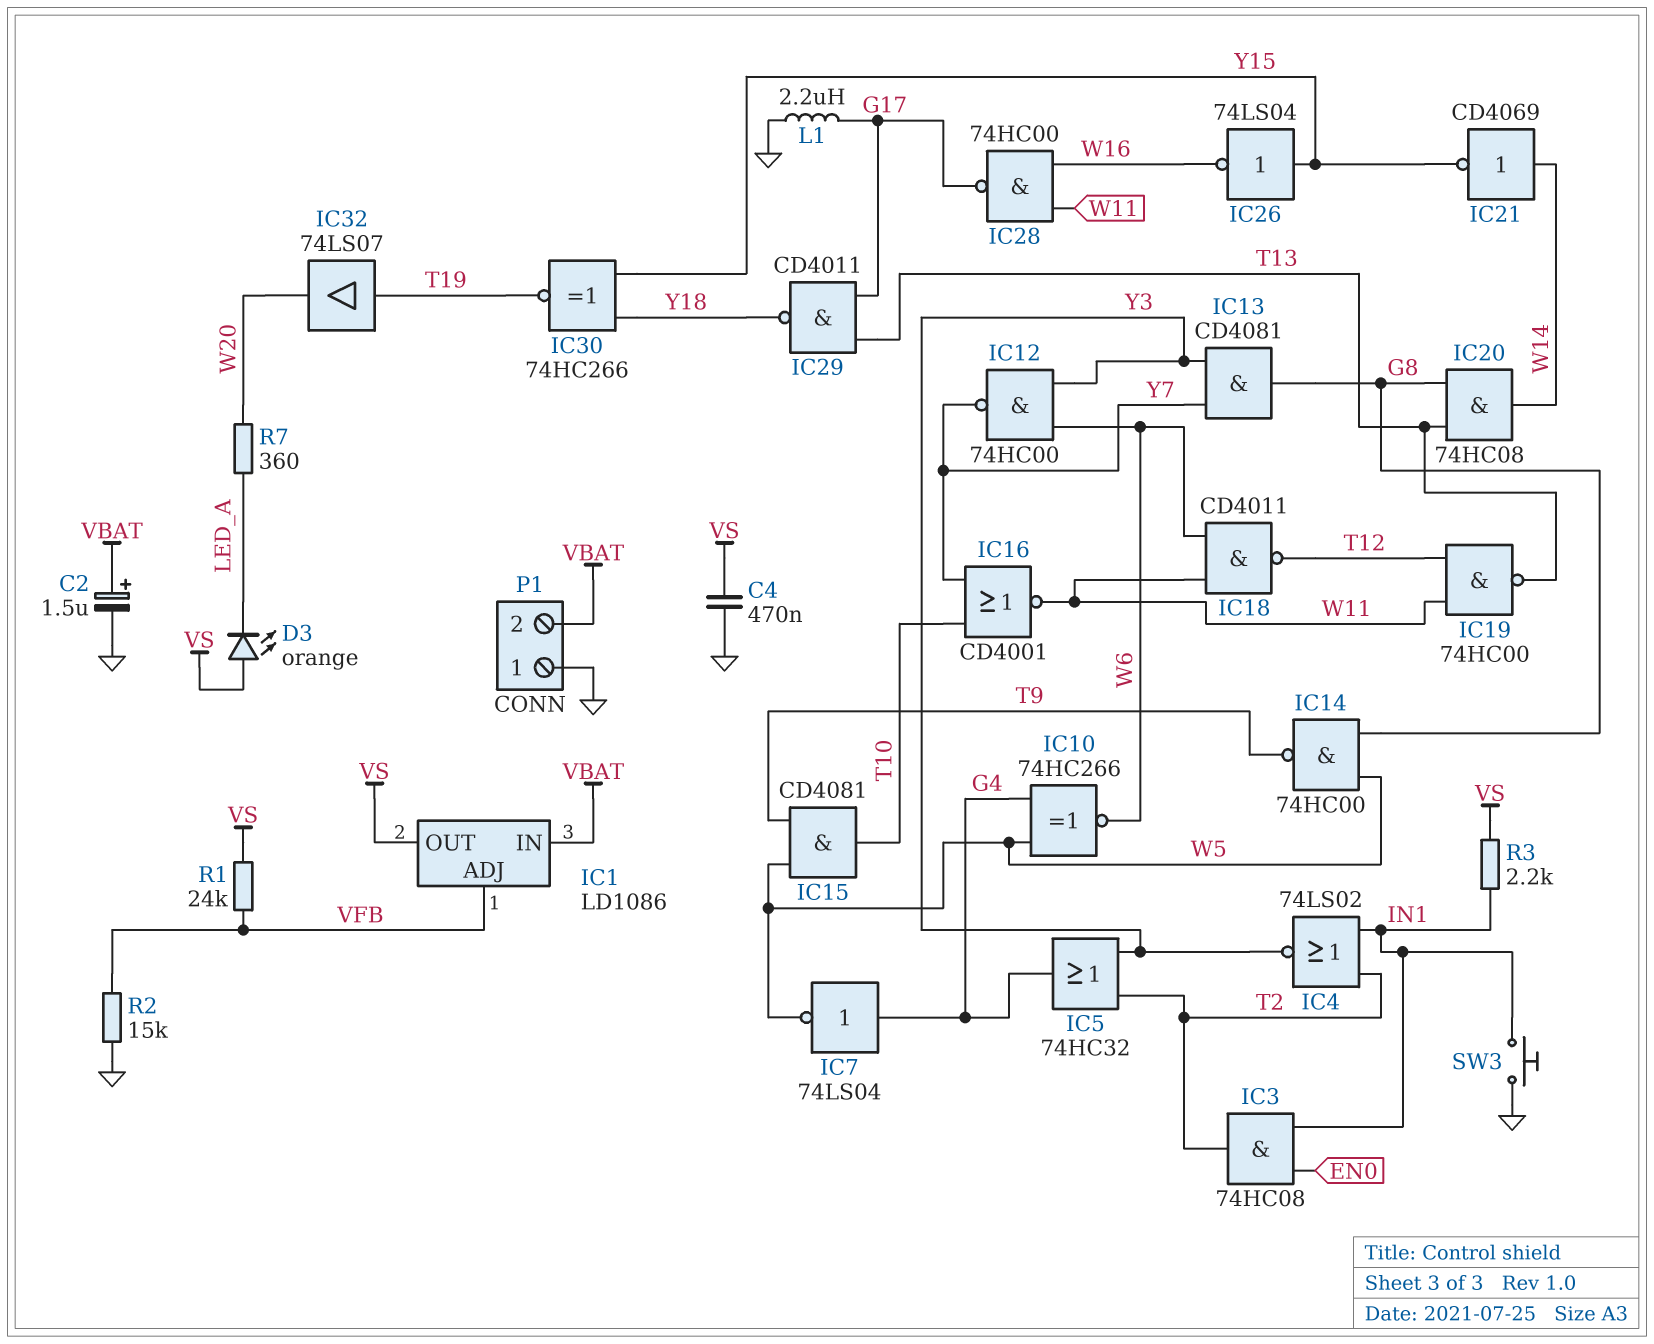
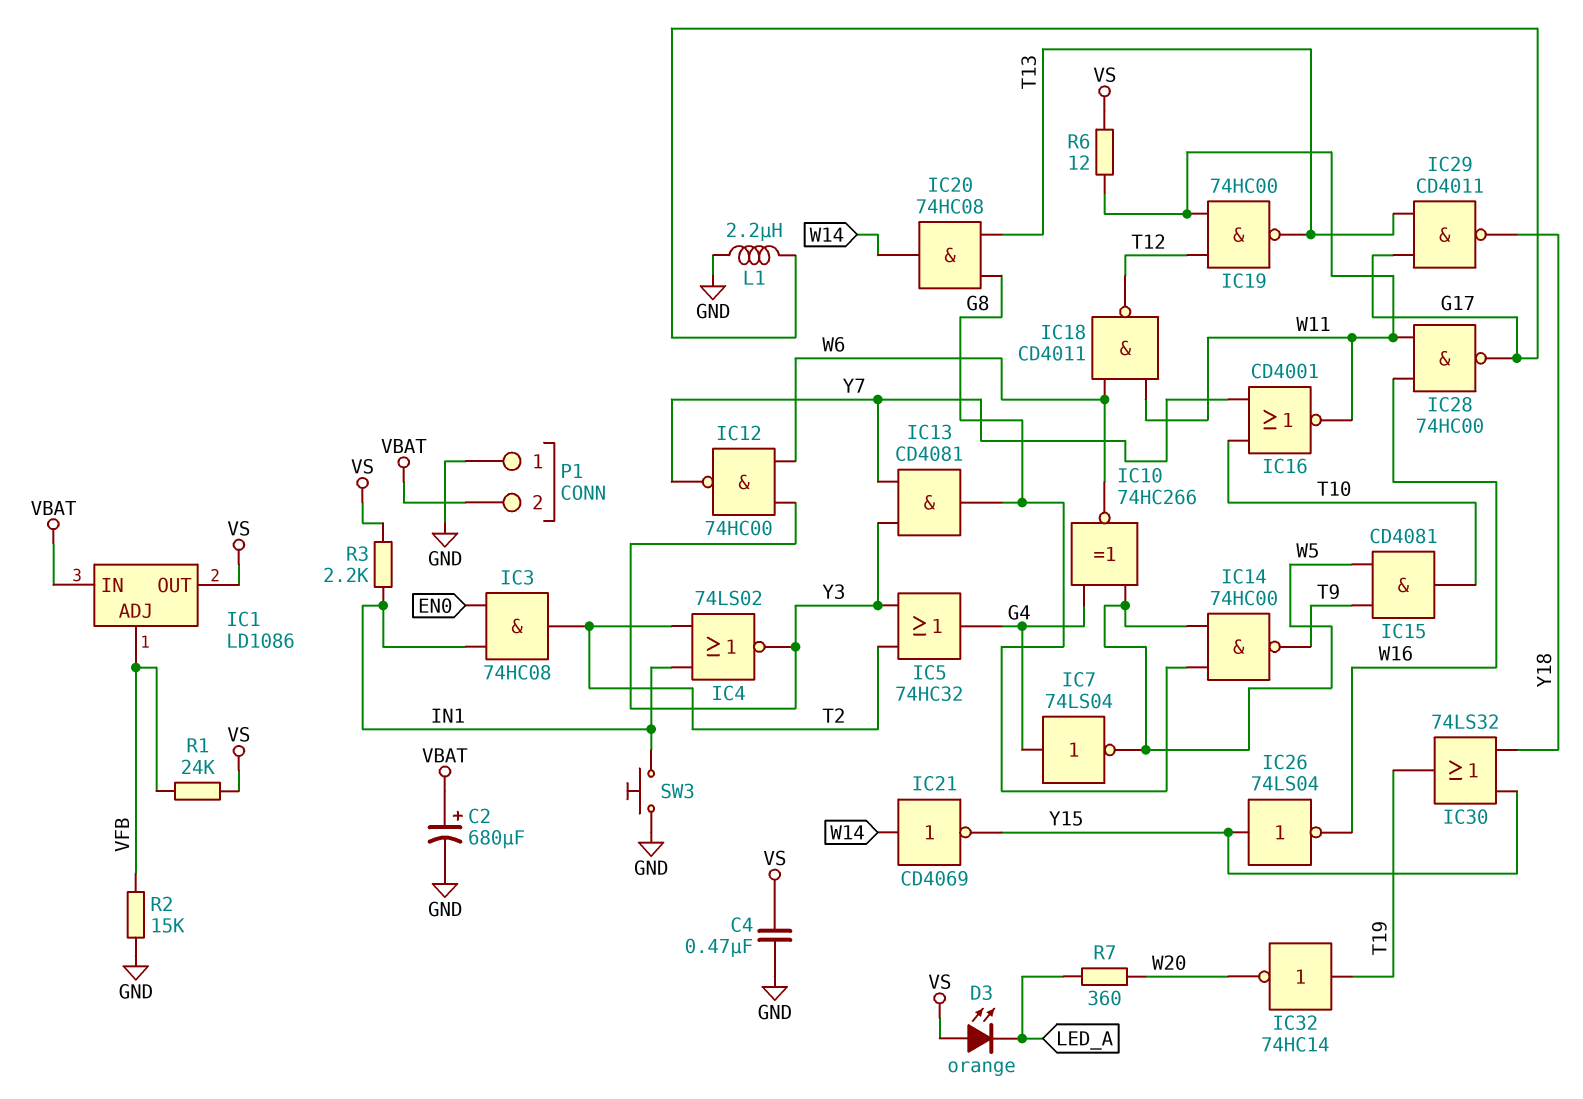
C2: 1.5uF (plus VBAT, minus GND) -> 680uF (plus VBAT, minus GND)
IC30: XNOR 74HC266 (in Y15, in Y18, out T19) -> OR 74LS32 (in Y15, in Y18, out T19)
IC32: buffer 74LS07 (in T19, out W20) -> NOT 74HC14 (in T19, out W20)
R6: none -> 12 (VS, W11)

